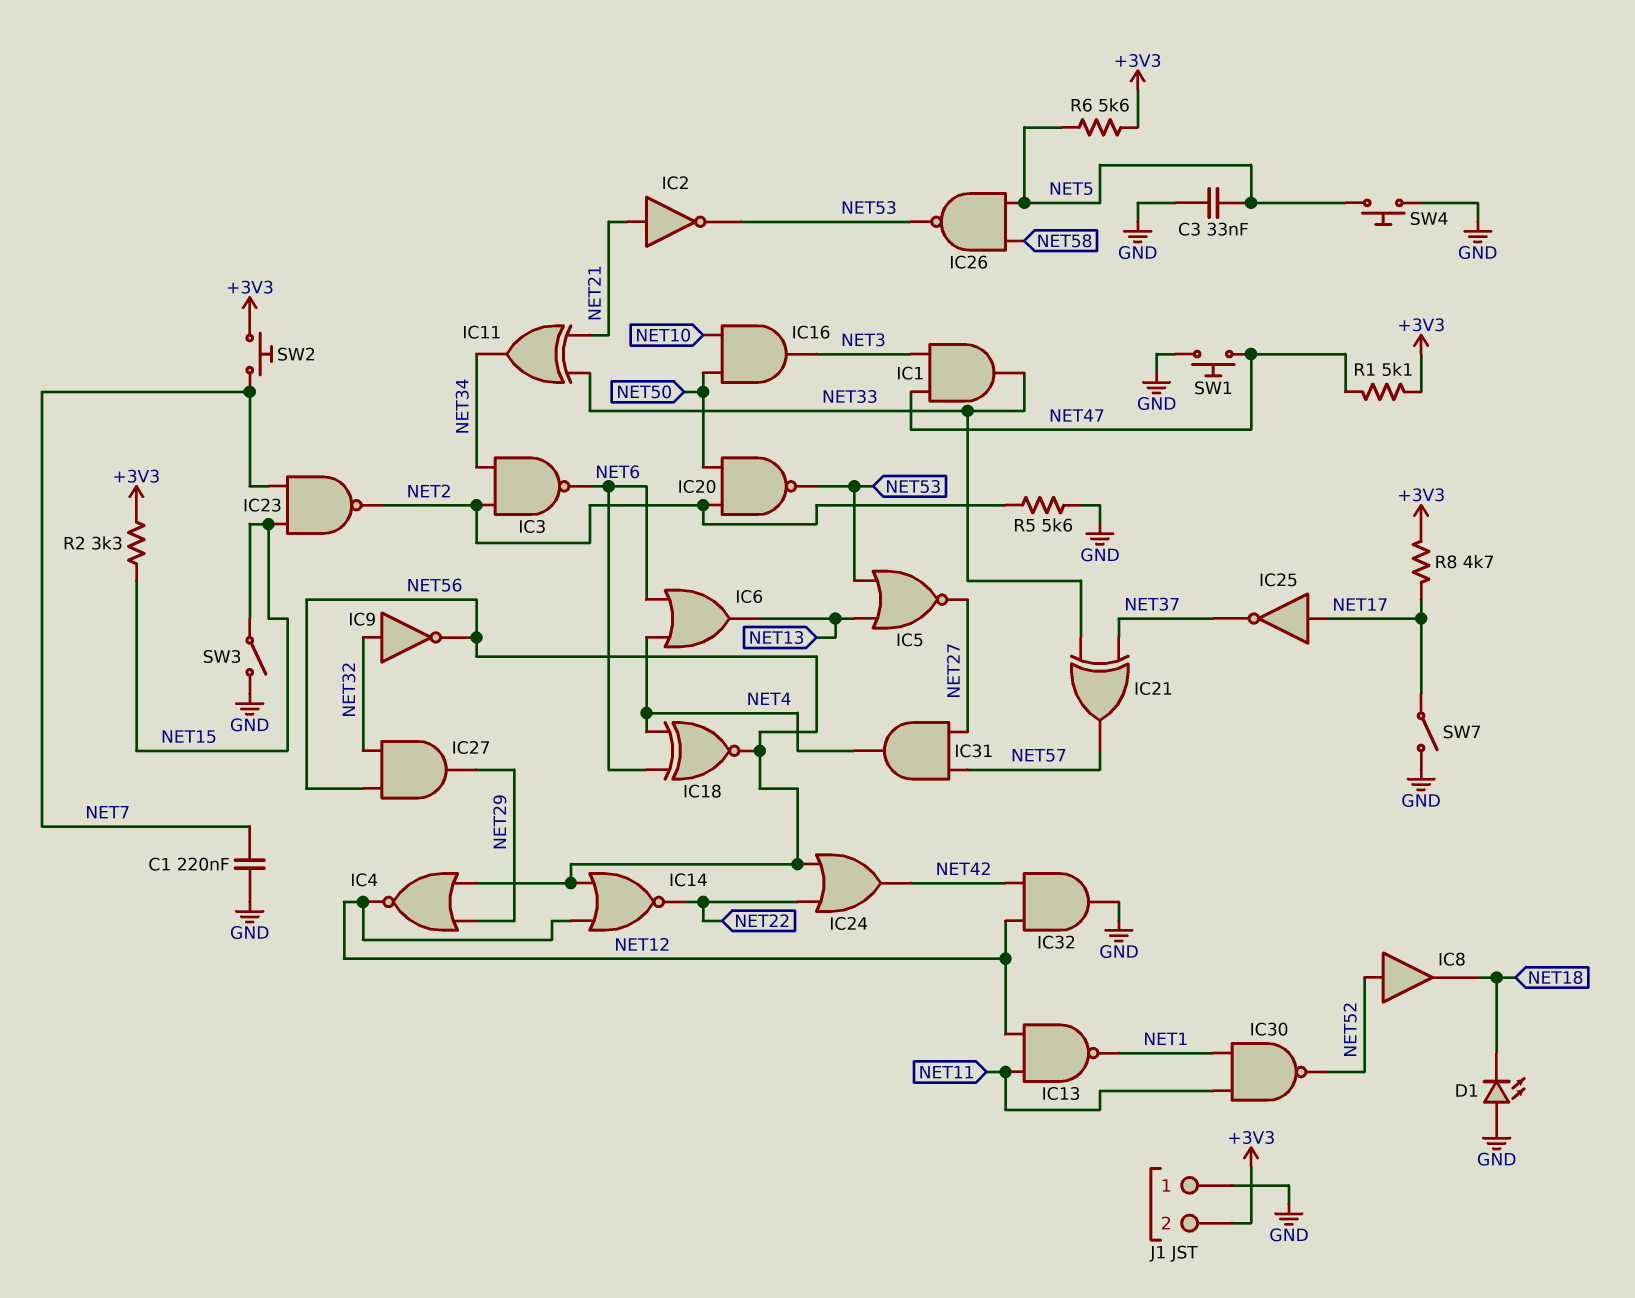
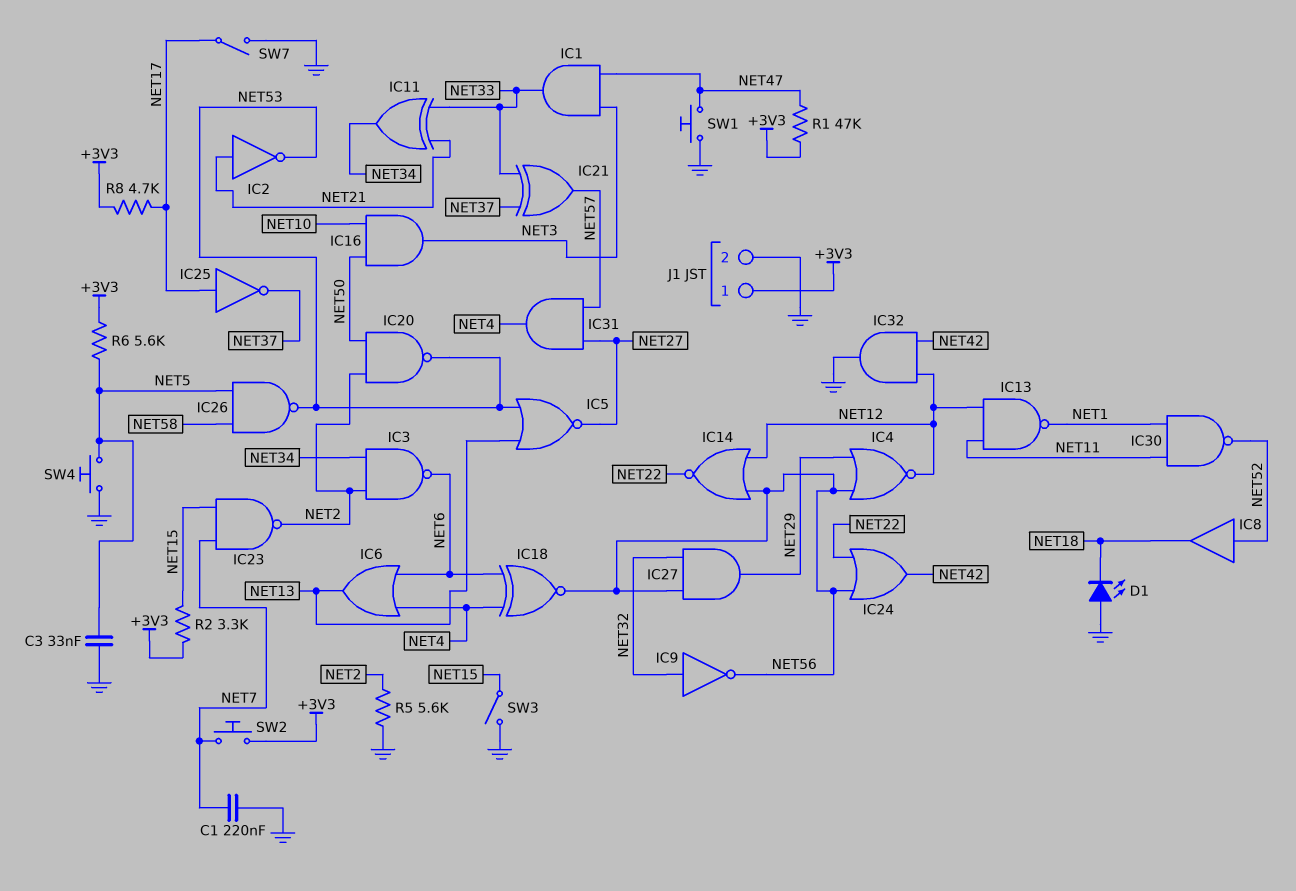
J1 pin 1: GND -> +3V3
J1 pin 2: +3V3 -> GND
R1: 5.1k (+3V3, NET47) -> 47k (+3V3, NET47)

